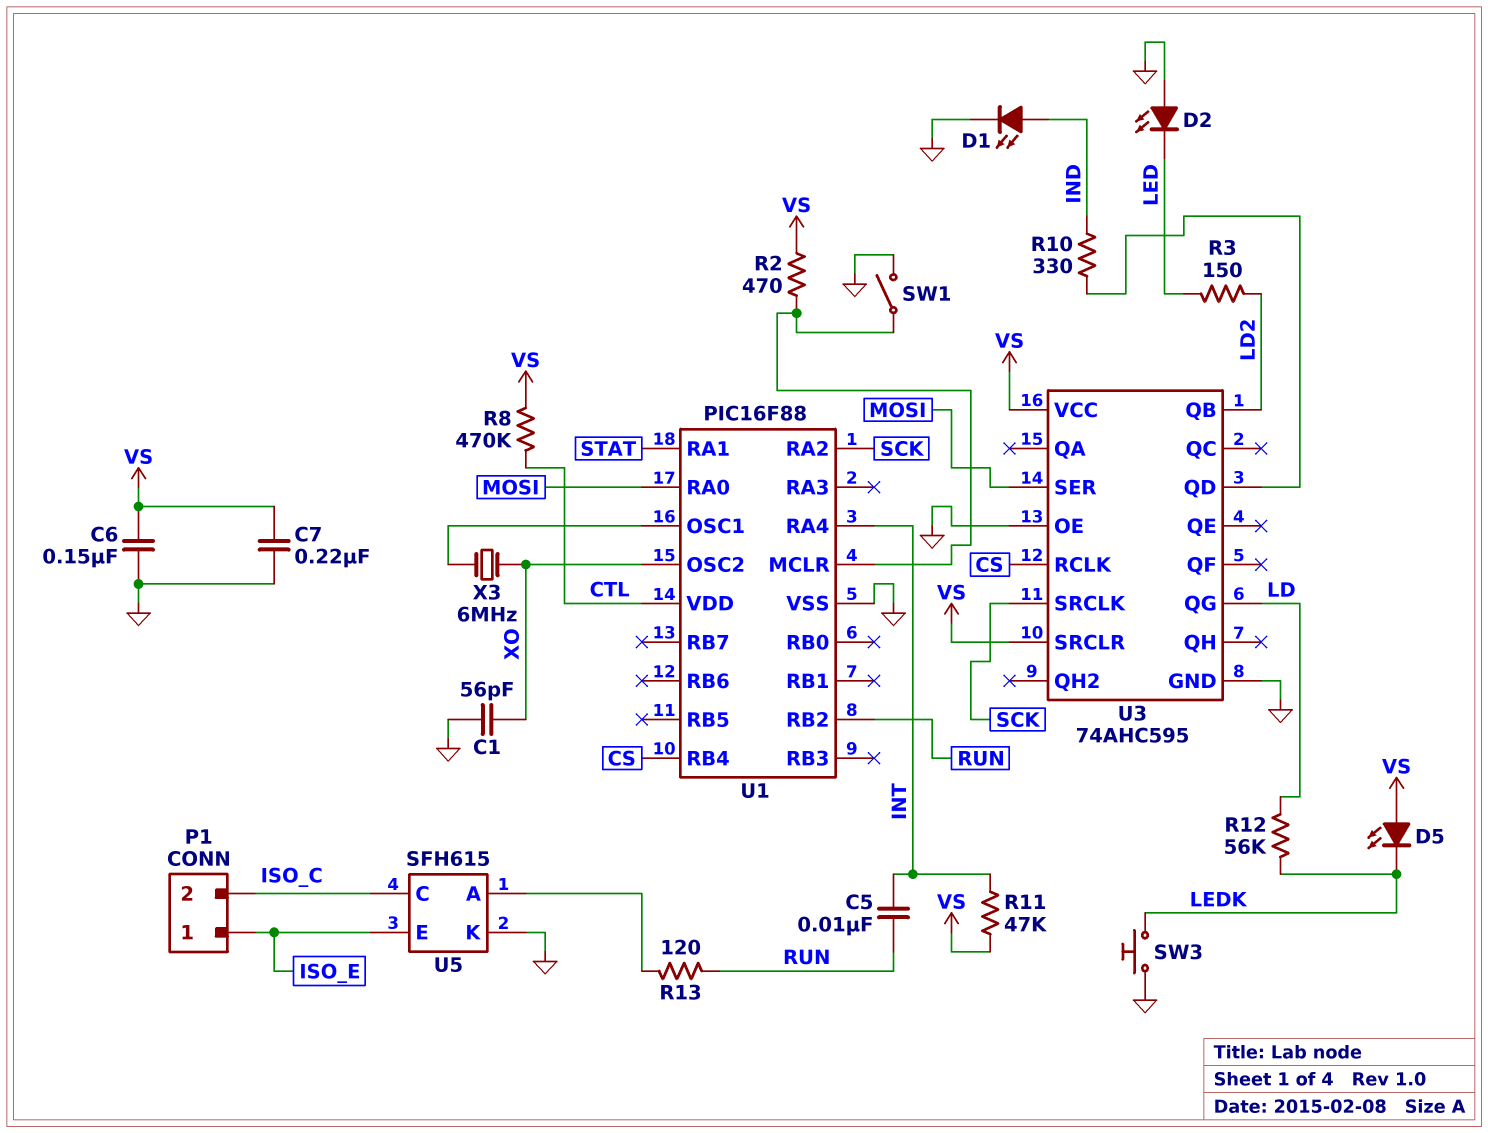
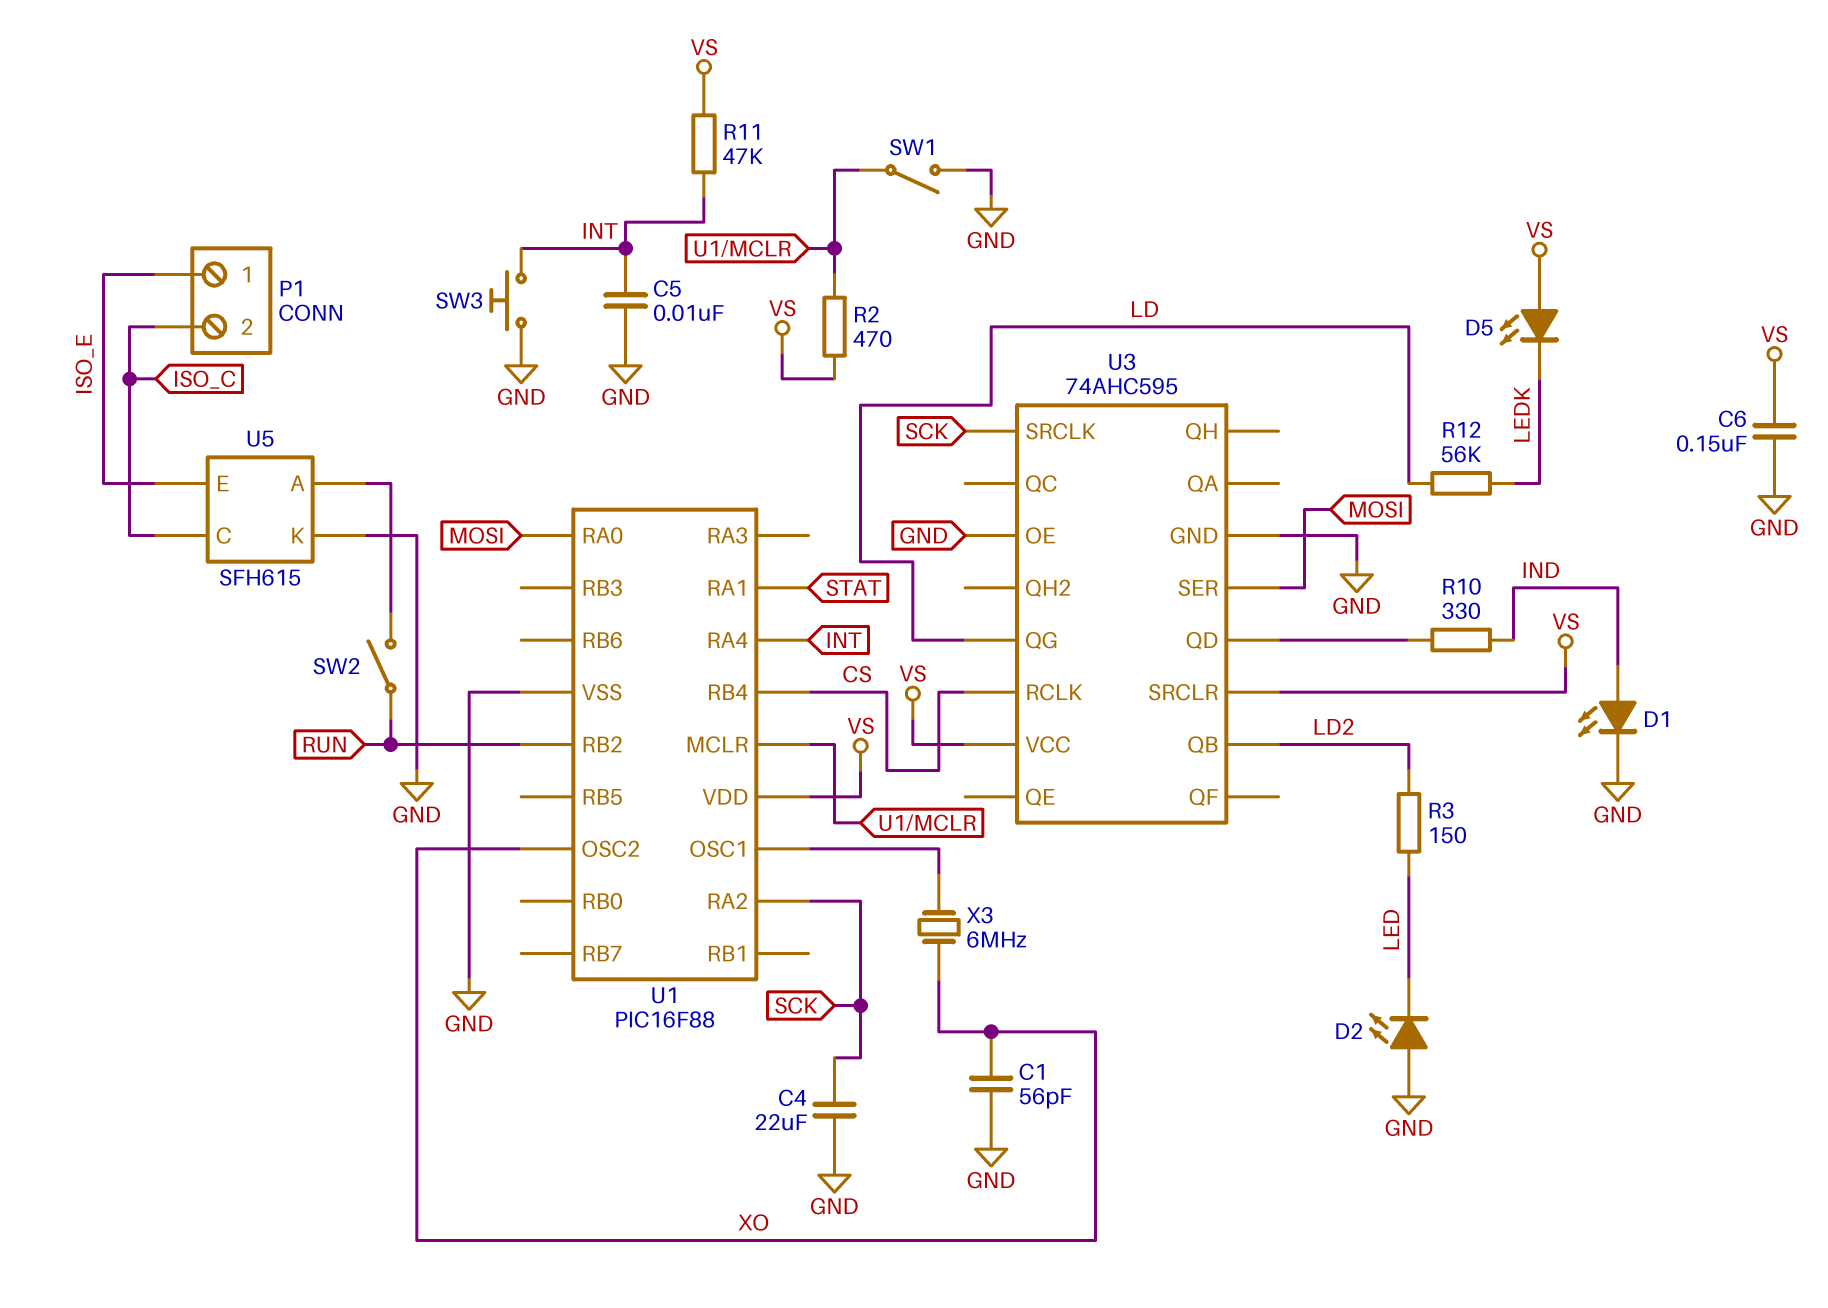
C4: none -> 22uF (GND, SCK)
C5: 10nF (INT, RUN) -> 10nF (GND, INT)
C7: 220nF (GND, VS) -> none
R8: 470k (CTL, VS) -> none
R13: 120 (RUN, U5/A) -> none
SW2: none -> switch (RUN, U5/A)
SW3: button (GND, LEDK) -> button (GND, INT)
U1 pin VDD: CTL -> VS

